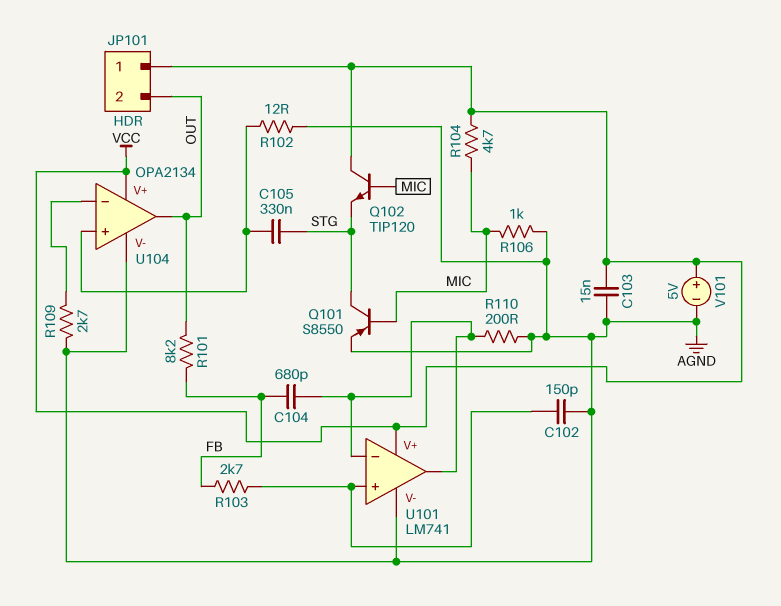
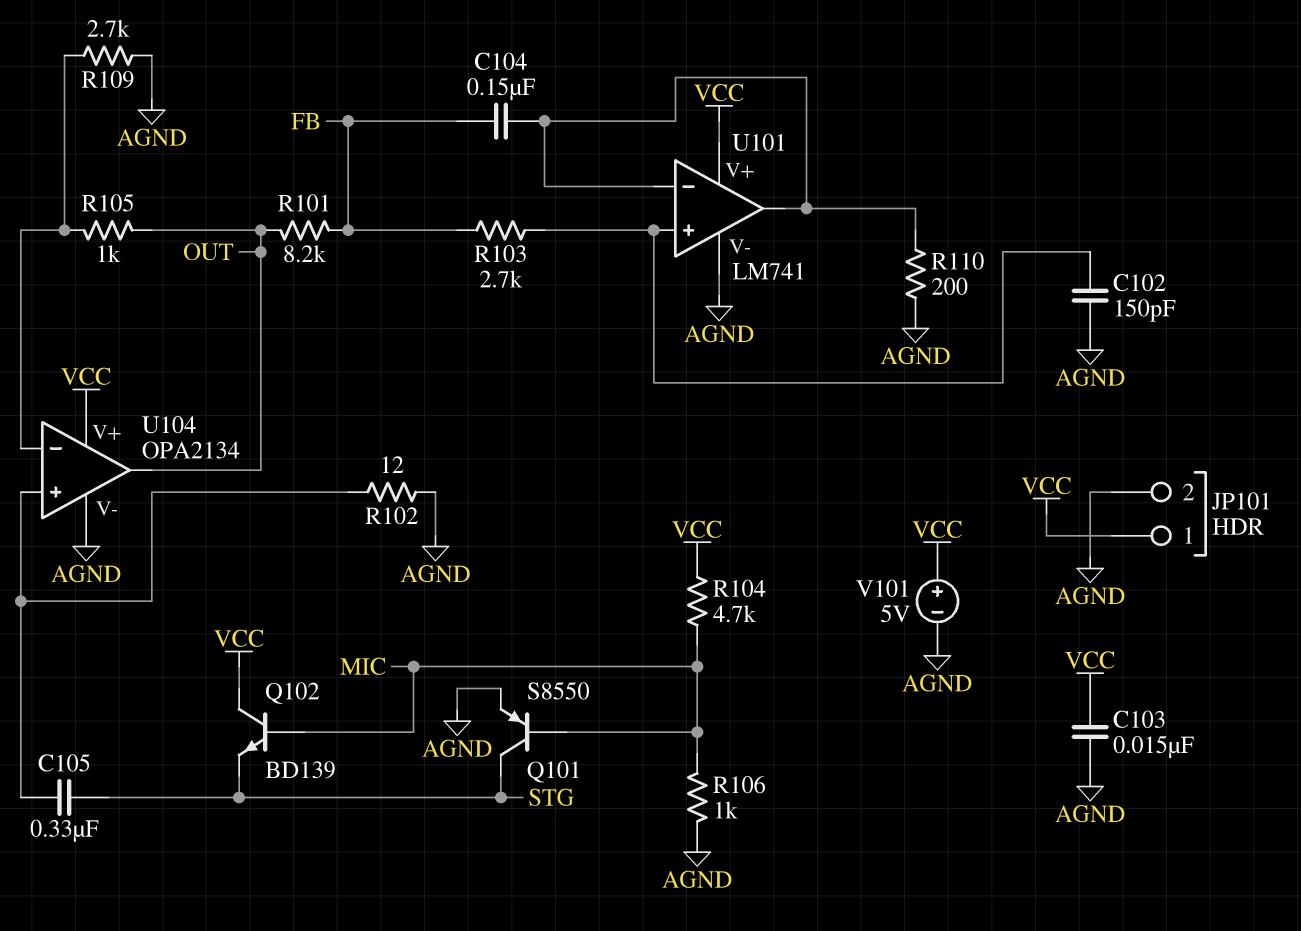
C104: 680pF (FB, U101/in-) -> 150nF (FB, U101/in-)
JP101 pin 2: OUT -> AGND
Q102: NPN TIP120 (B MIC, C VCC, E STG) -> NPN BD139 (B MIC, C VCC, E STG)
R105: none -> 1k (OUT, U104/in-)

